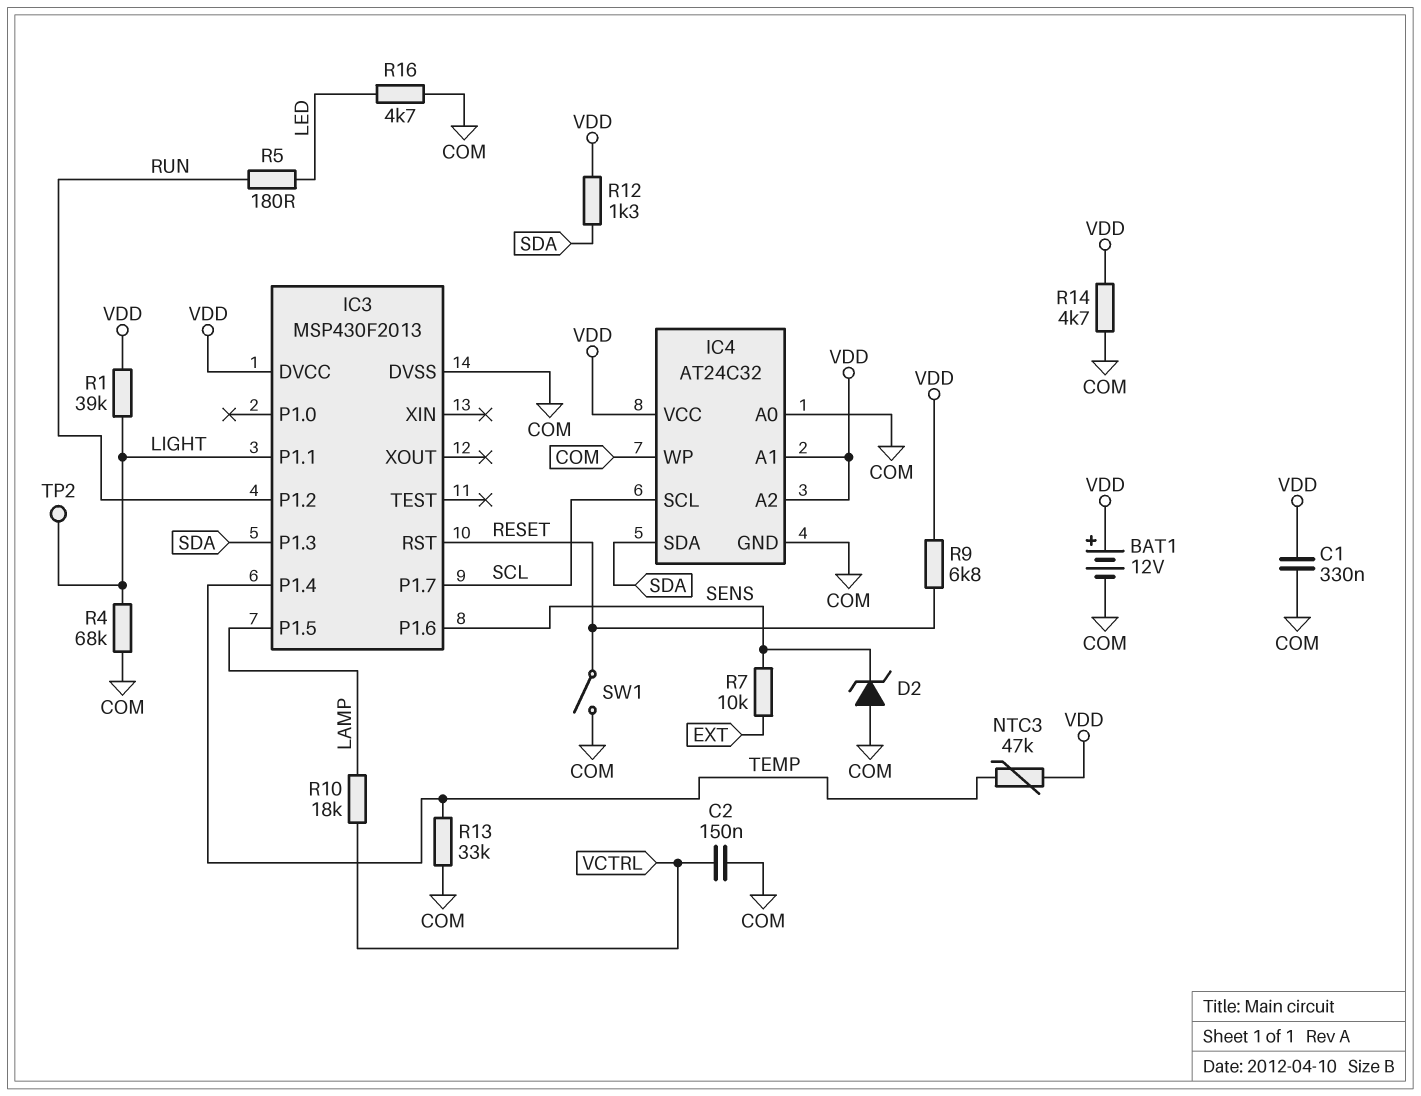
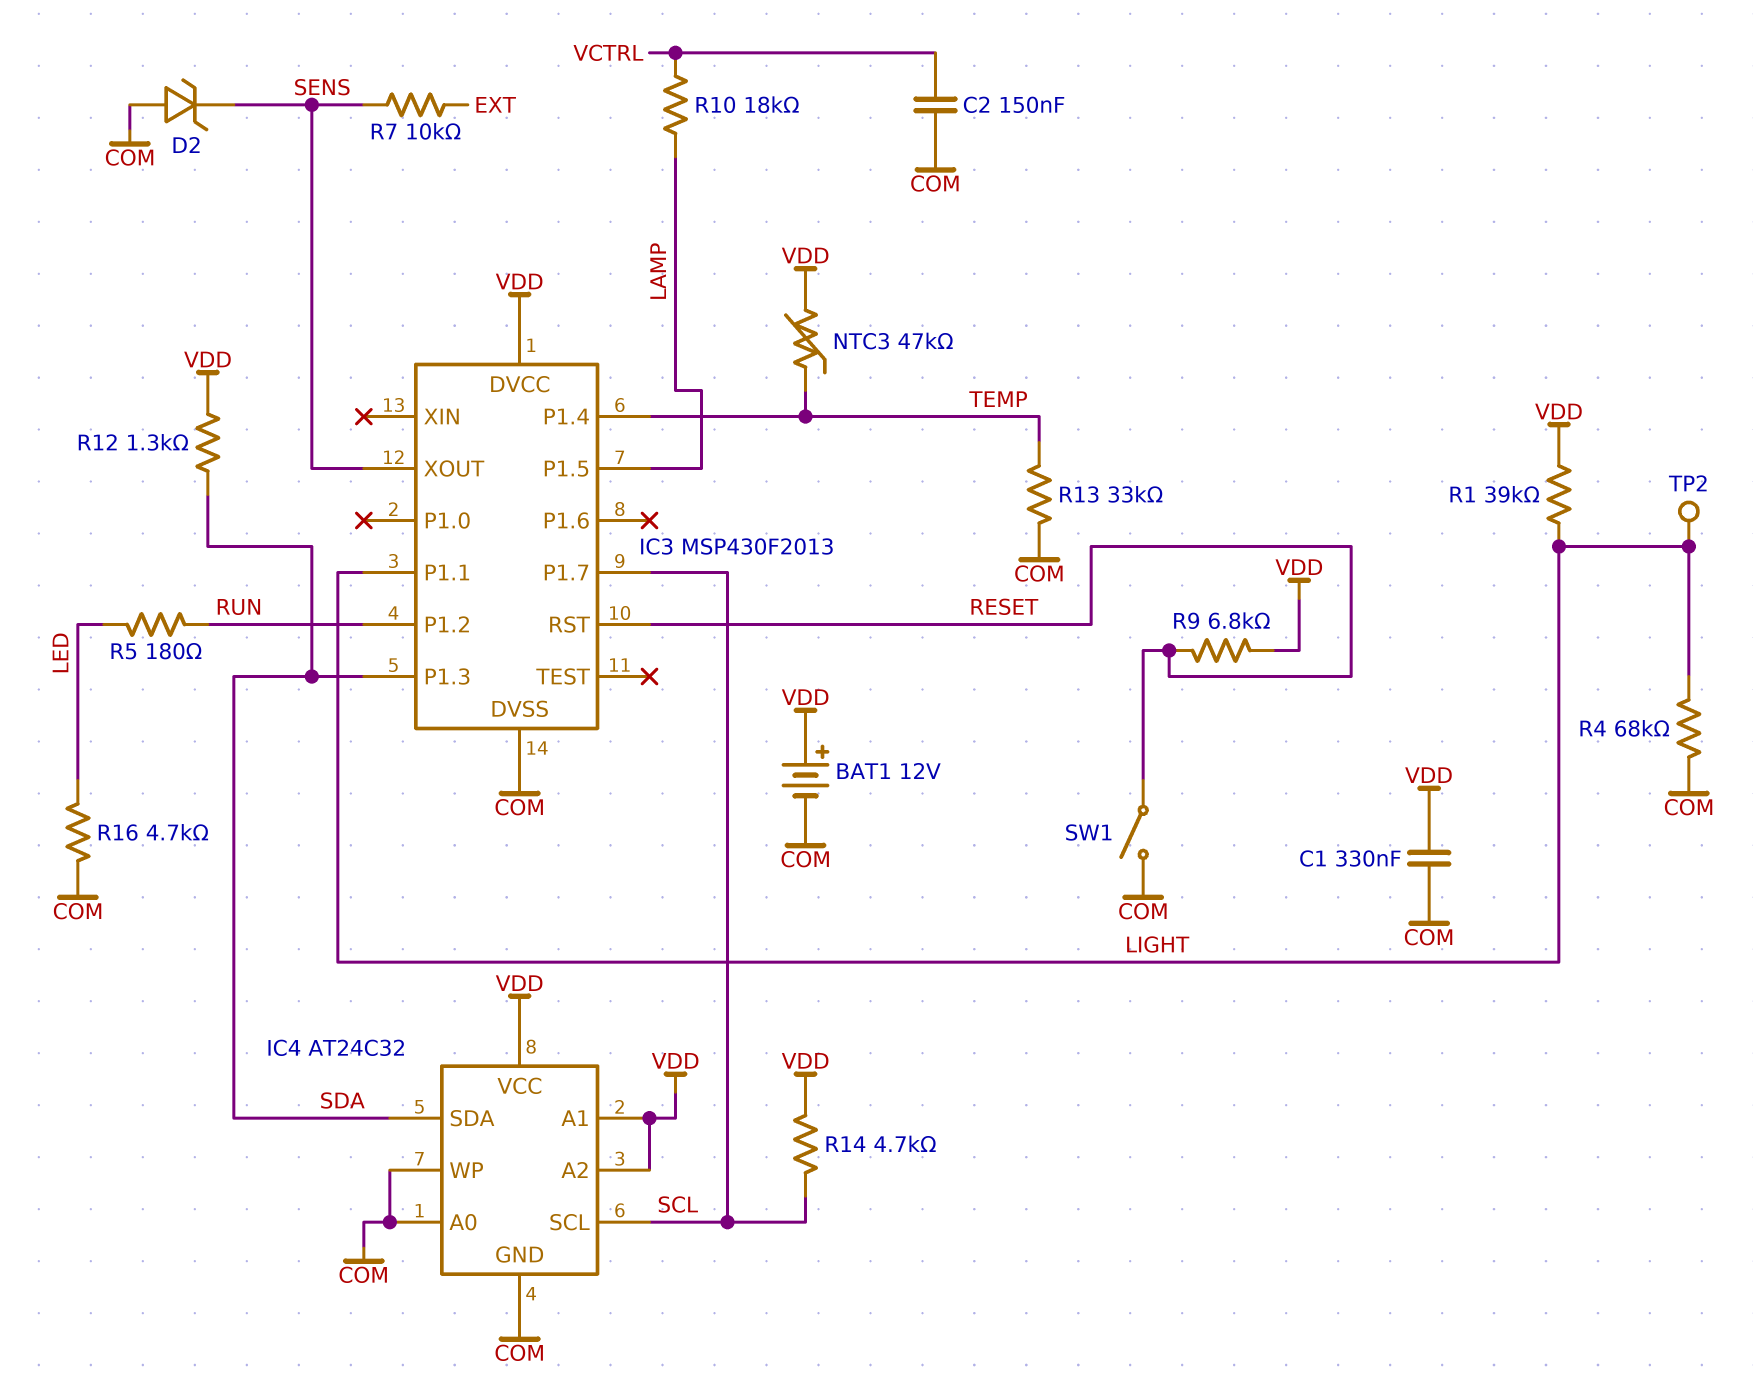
IC3 pin P1.6: SENS -> none
IC3 pin XOUT: none -> SENS
R14: 4.7k (COM, VDD) -> 4.7k (SCL, VDD)

